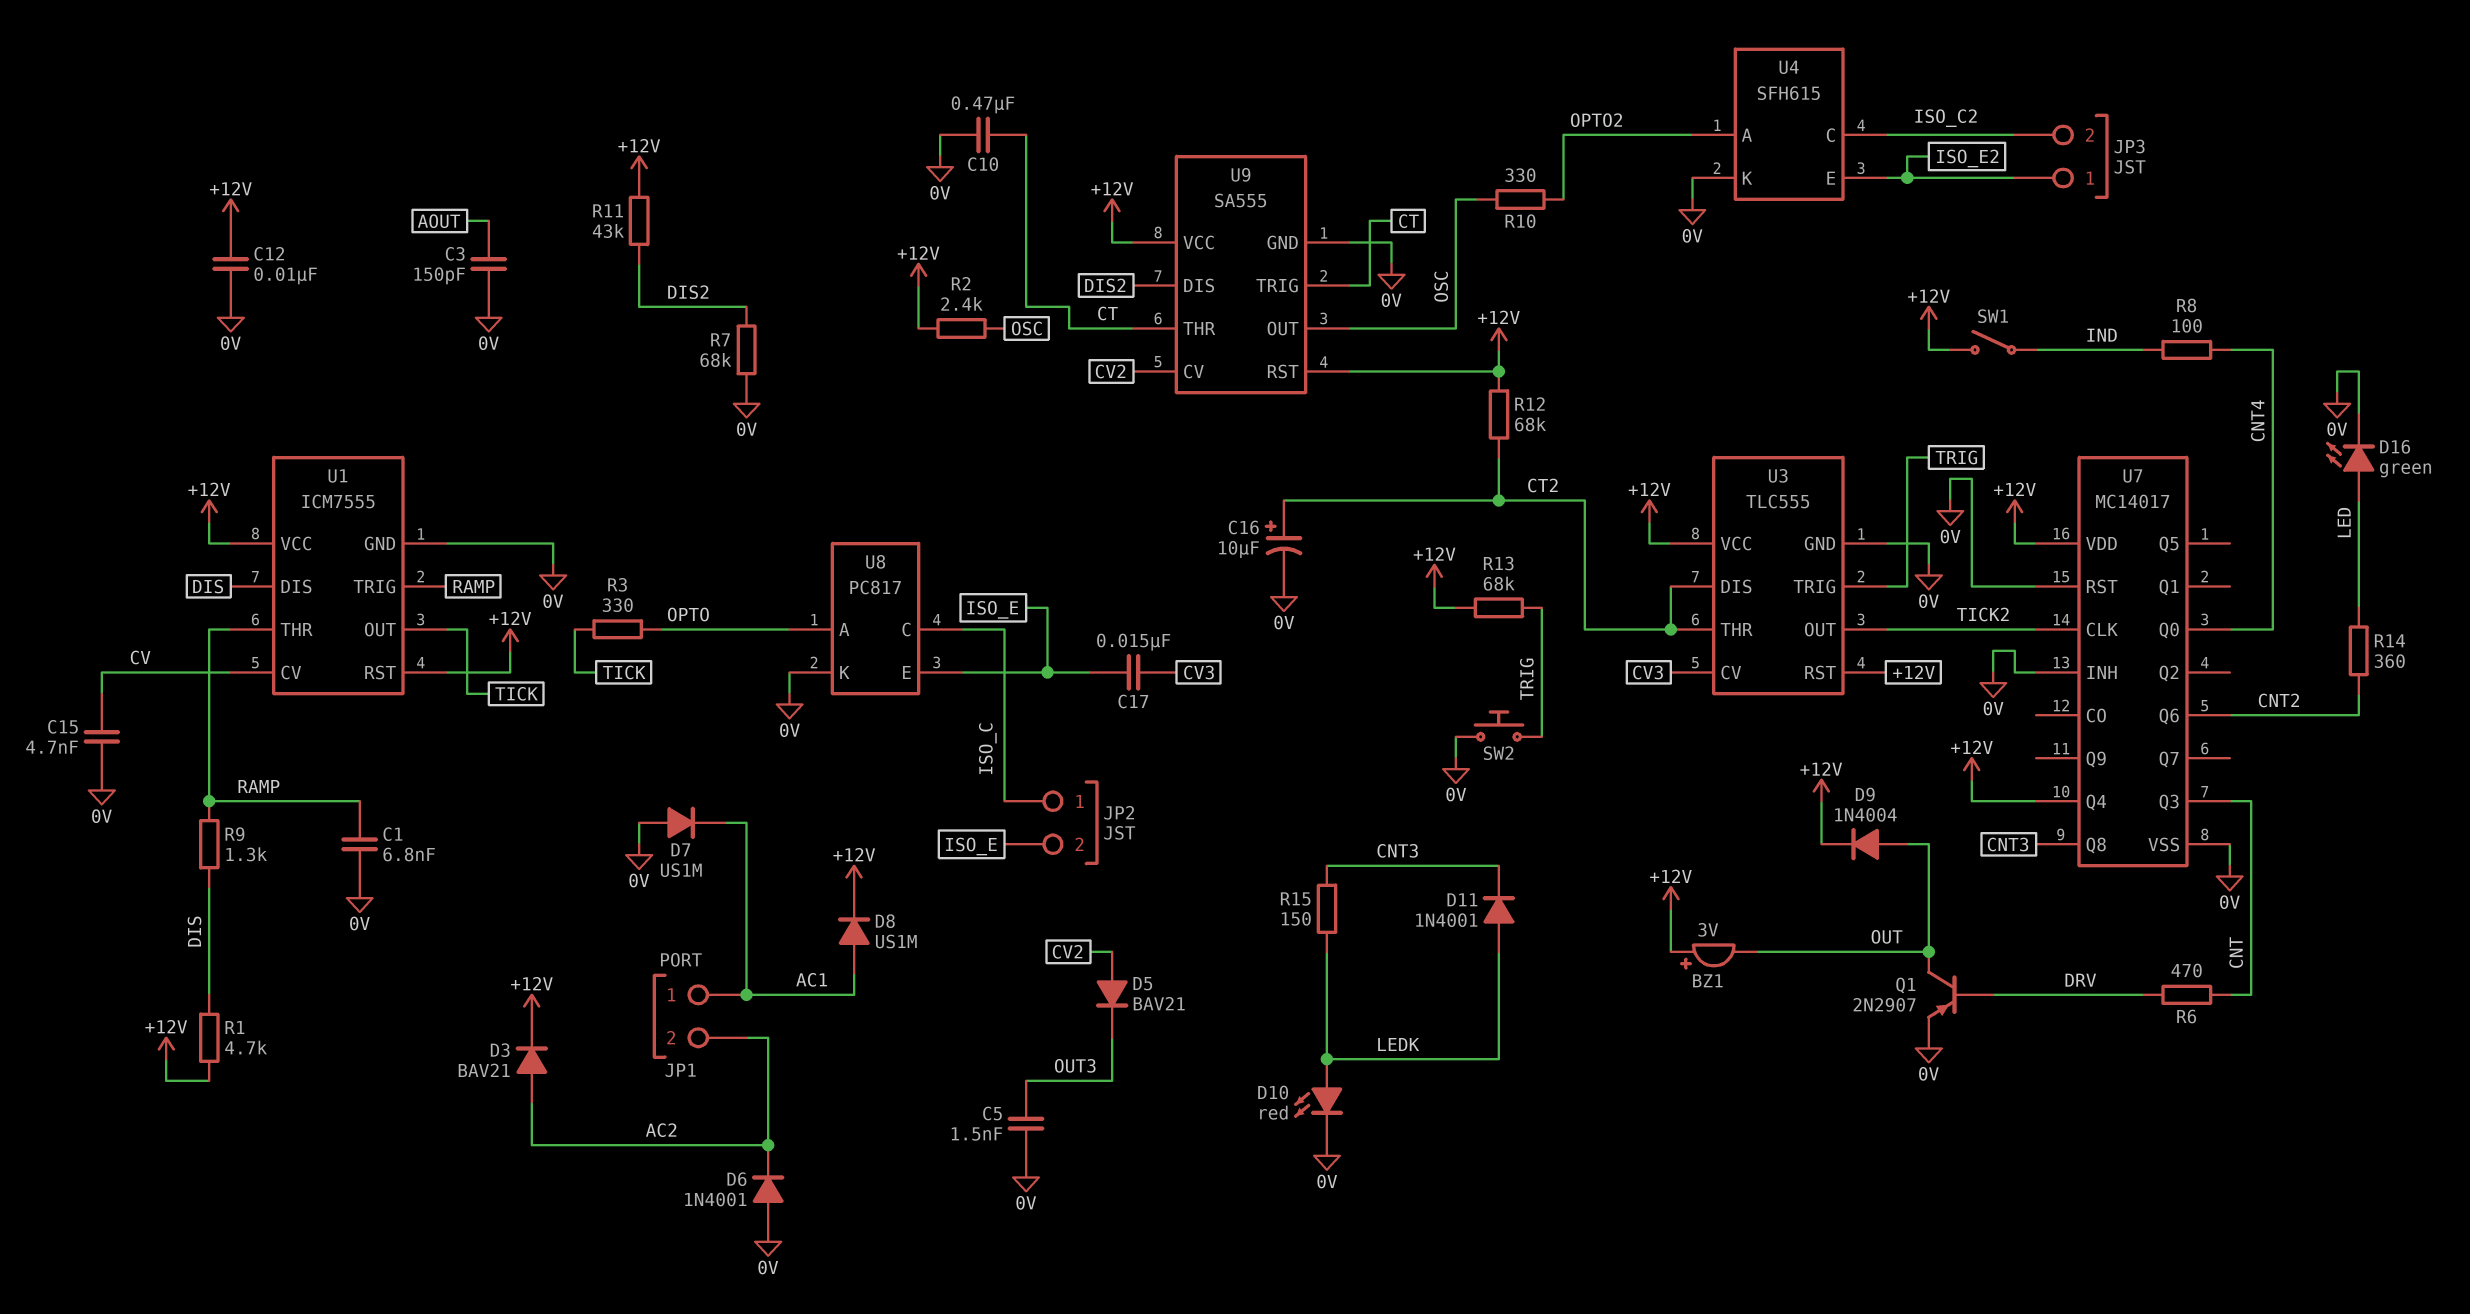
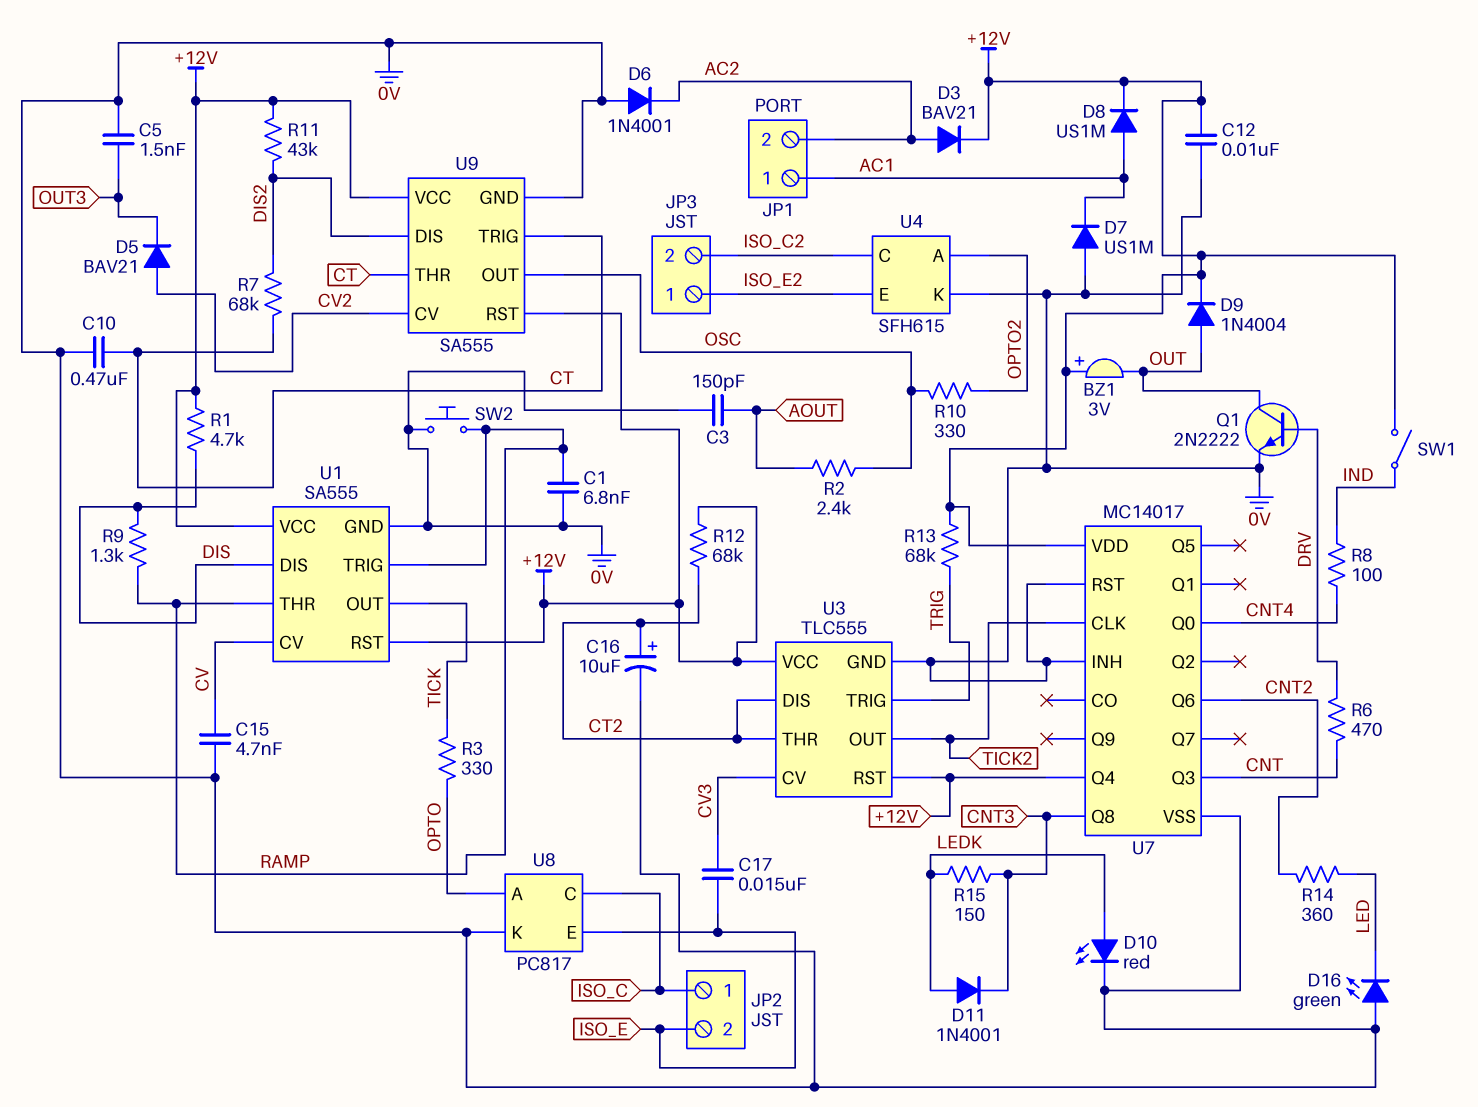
D16: LED green (A LED, K 0V) -> LED green (A 0V, K LED)
Q1: PNP 2N2907 (B DRV, C OUT, E 0V) -> NPN 2N2222 (B DRV, C OUT, E 0V)
R2: 2.4k (+12V, OSC) -> 2.4k (AOUT, OSC)
R7: 68k (0V, DIS2) -> 68k (CT, DIS2)
SW2: button (0V, TRIG) -> button (0V, RAMP)
U1: ICM7555 -> SA555

